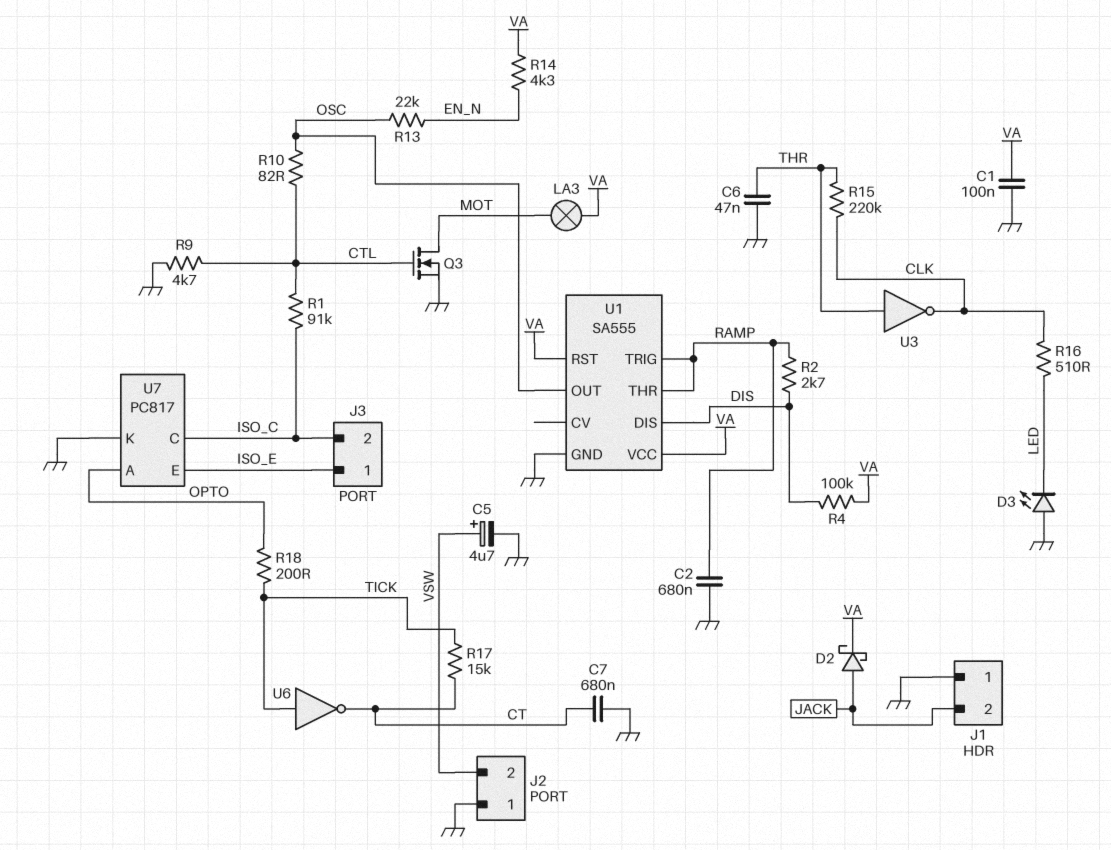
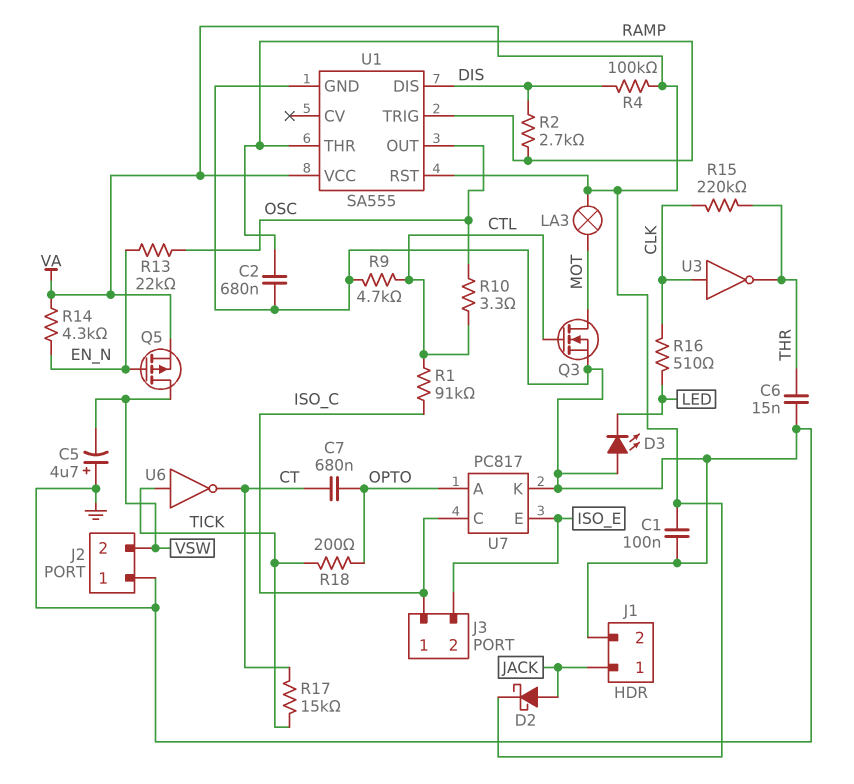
C5: 4.7uF (plus VSW, minus GND) -> 4.7uF (plus GND, minus VSW)
C6: 47nF (GND, THR) -> 15nF (GND, THR)
C7: 680nF (CT, GND) -> 680nF (CT, OPTO)
J1 pin 1: GND -> JACK
J1 pin 2: JACK -> GND
J3 pin 1: ISO_E -> ISO_C
J3 pin 2: ISO_C -> ISO_E
Q5: none -> PMOS (G EN_N, D VSW, S VA)
R10: 82 (CTL, OSC) -> 3.3 (CTL, OSC)
U3: NOT (in THR, out CLK) -> NOT (in CLK, out THR)

